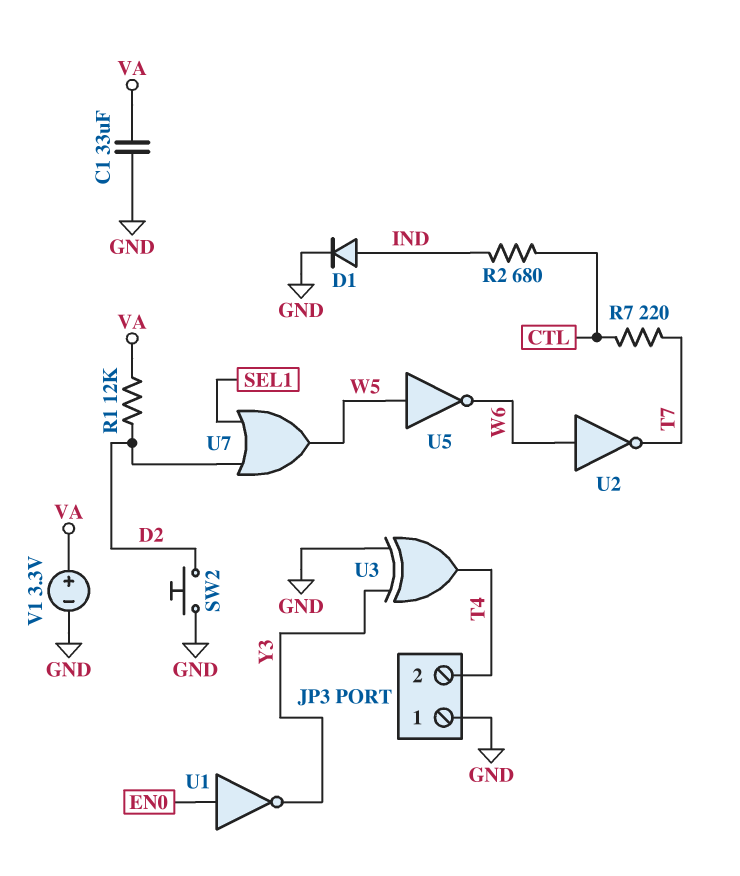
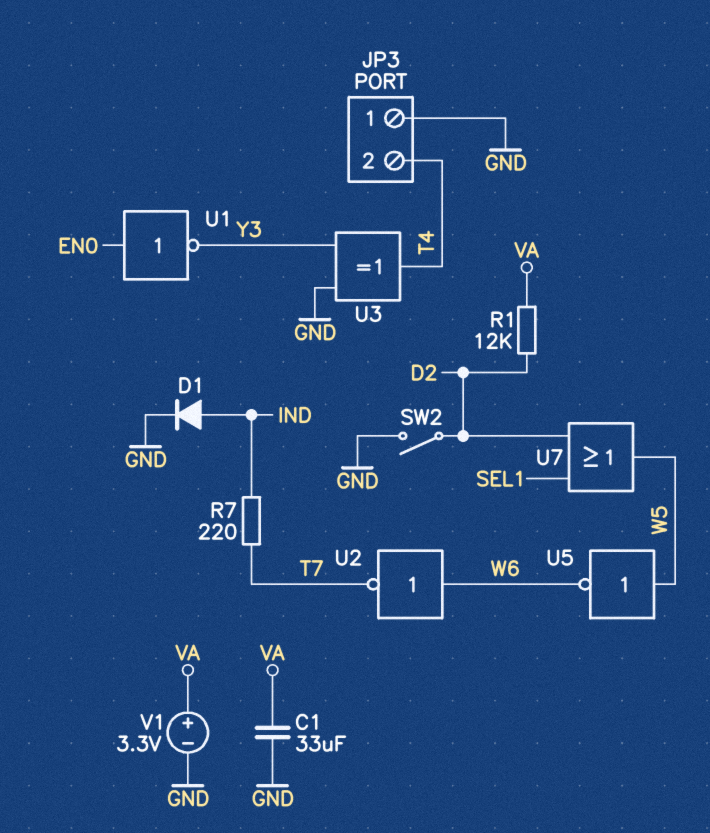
R2: 680 (CTL, IND) -> none
R7: 220 (CTL, T7) -> 220 (IND, T7)
SW2: button (D2, GND) -> switch (D2, GND)

